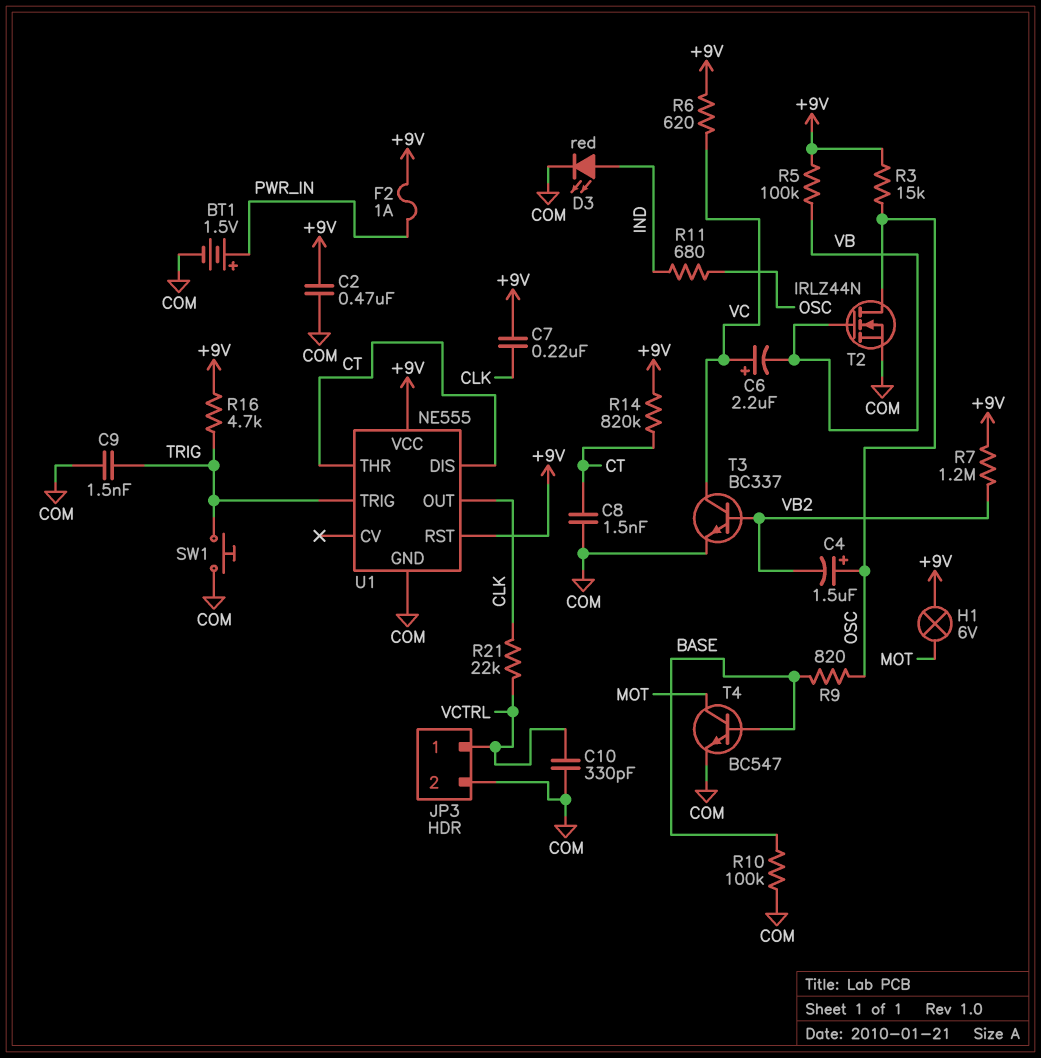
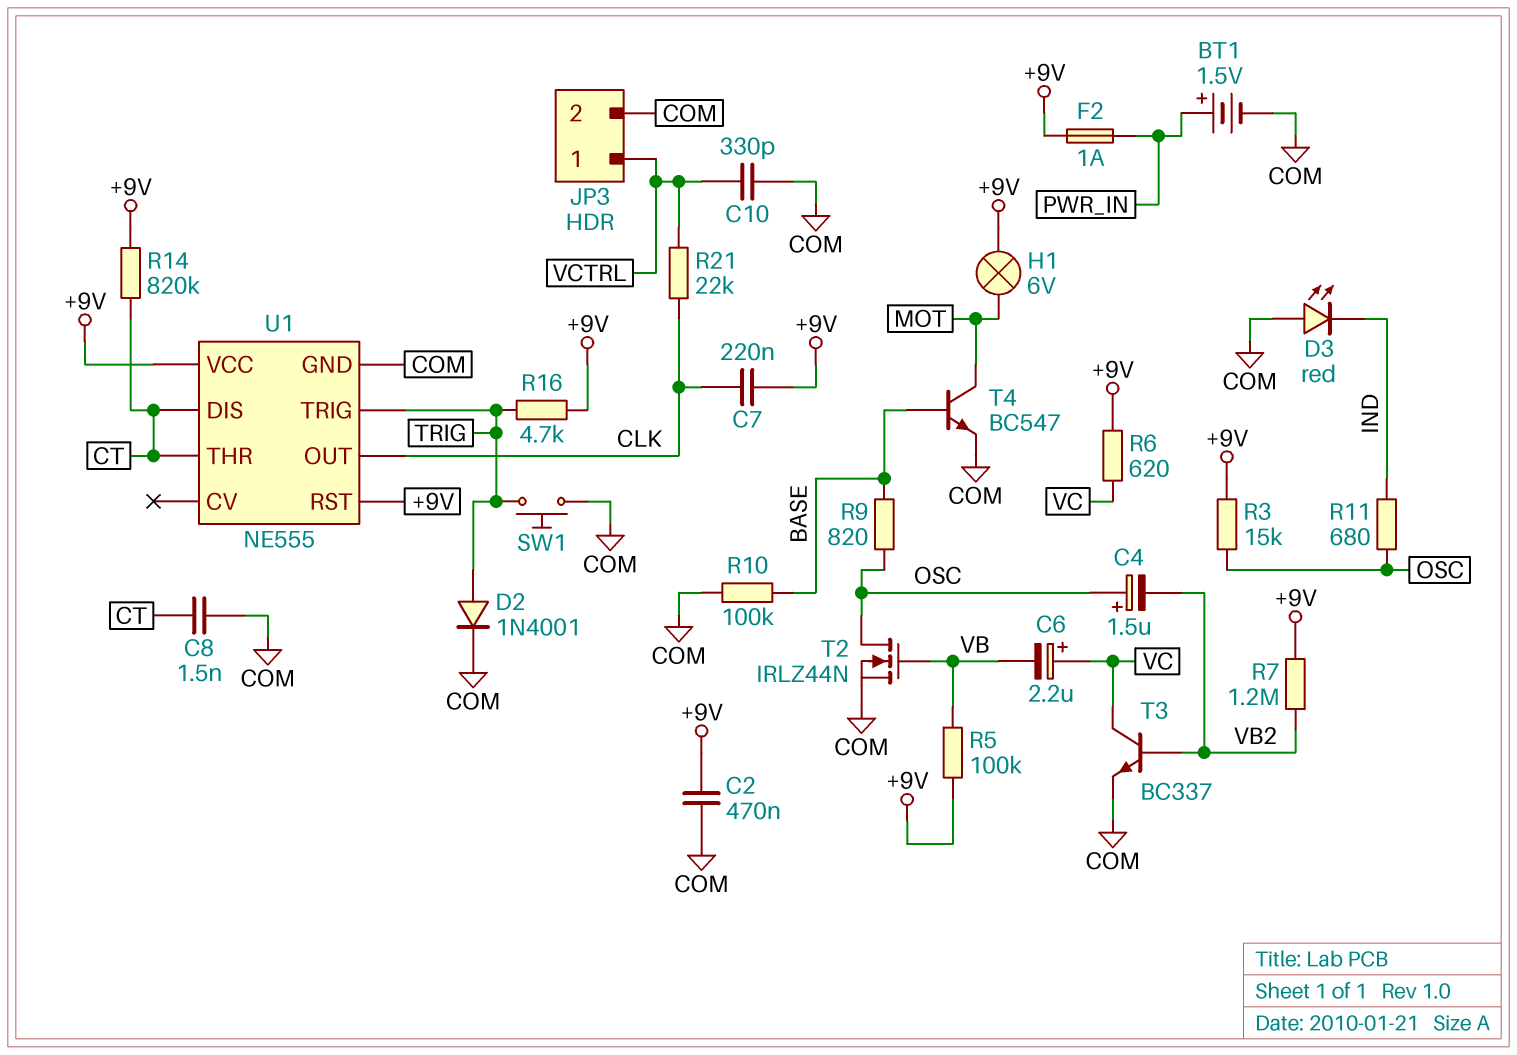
C9: 1.5nF (COM, TRIG) -> none
D2: none -> diode 1N4001 (A TRIG, K COM)
D3: LED red (A IND, K COM) -> LED red (A COM, K IND)

